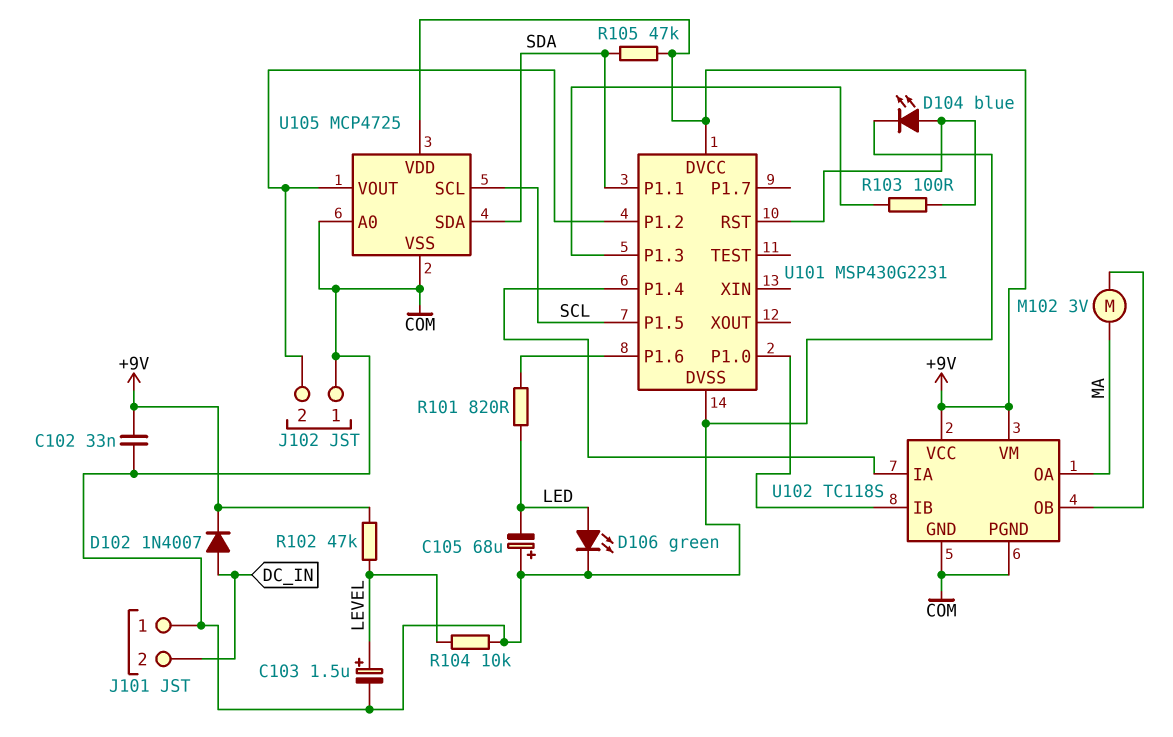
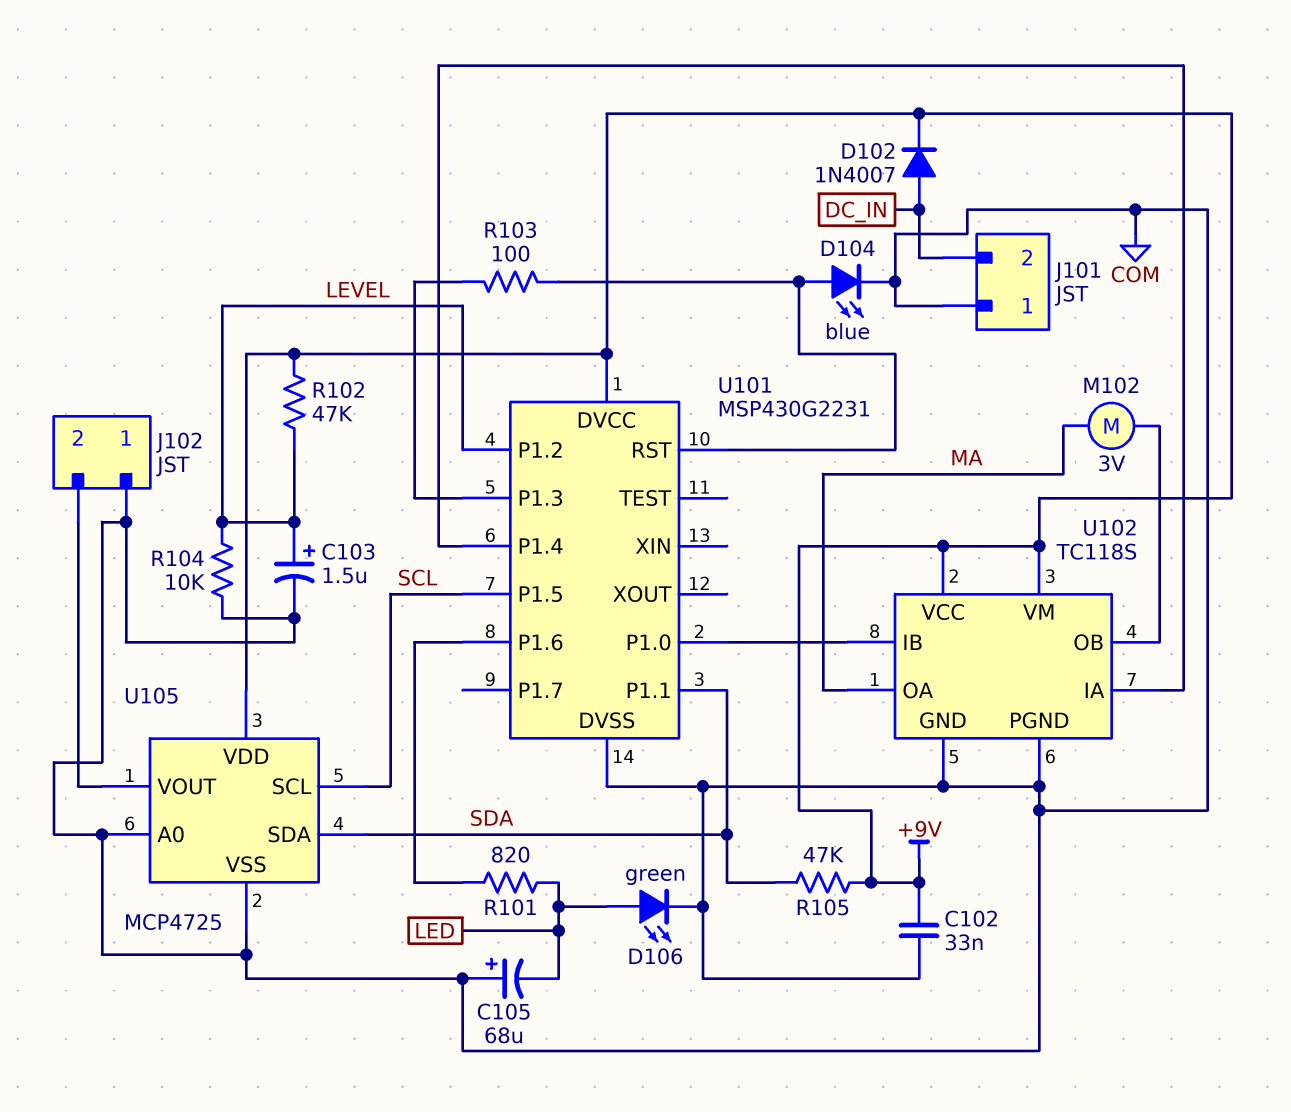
U101 pin P1.2: J102/2 -> LEVEL

